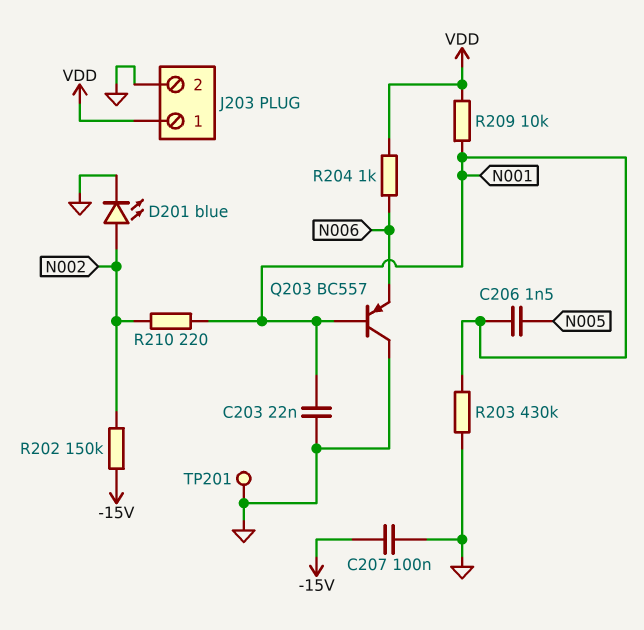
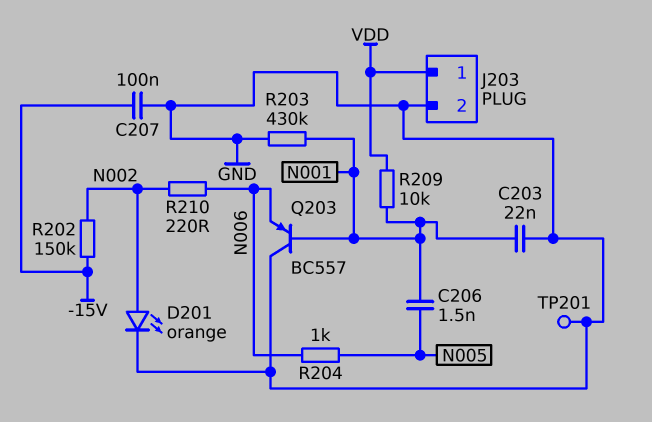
D201: LED blue (A N002, K GND) -> LED orange (A N002, K GND)
R204: 1k (N006, VDD) -> 1k (N005, N006)
R210: 220 (N001, N002) -> 220 (N002, N006)

